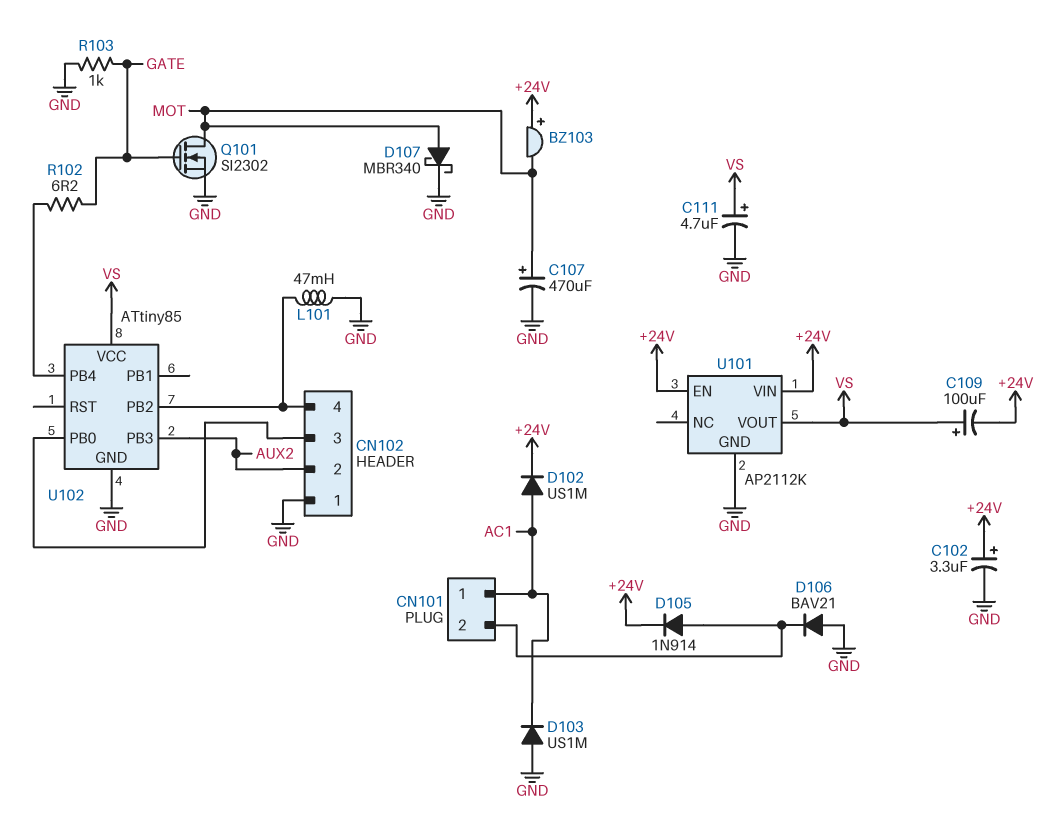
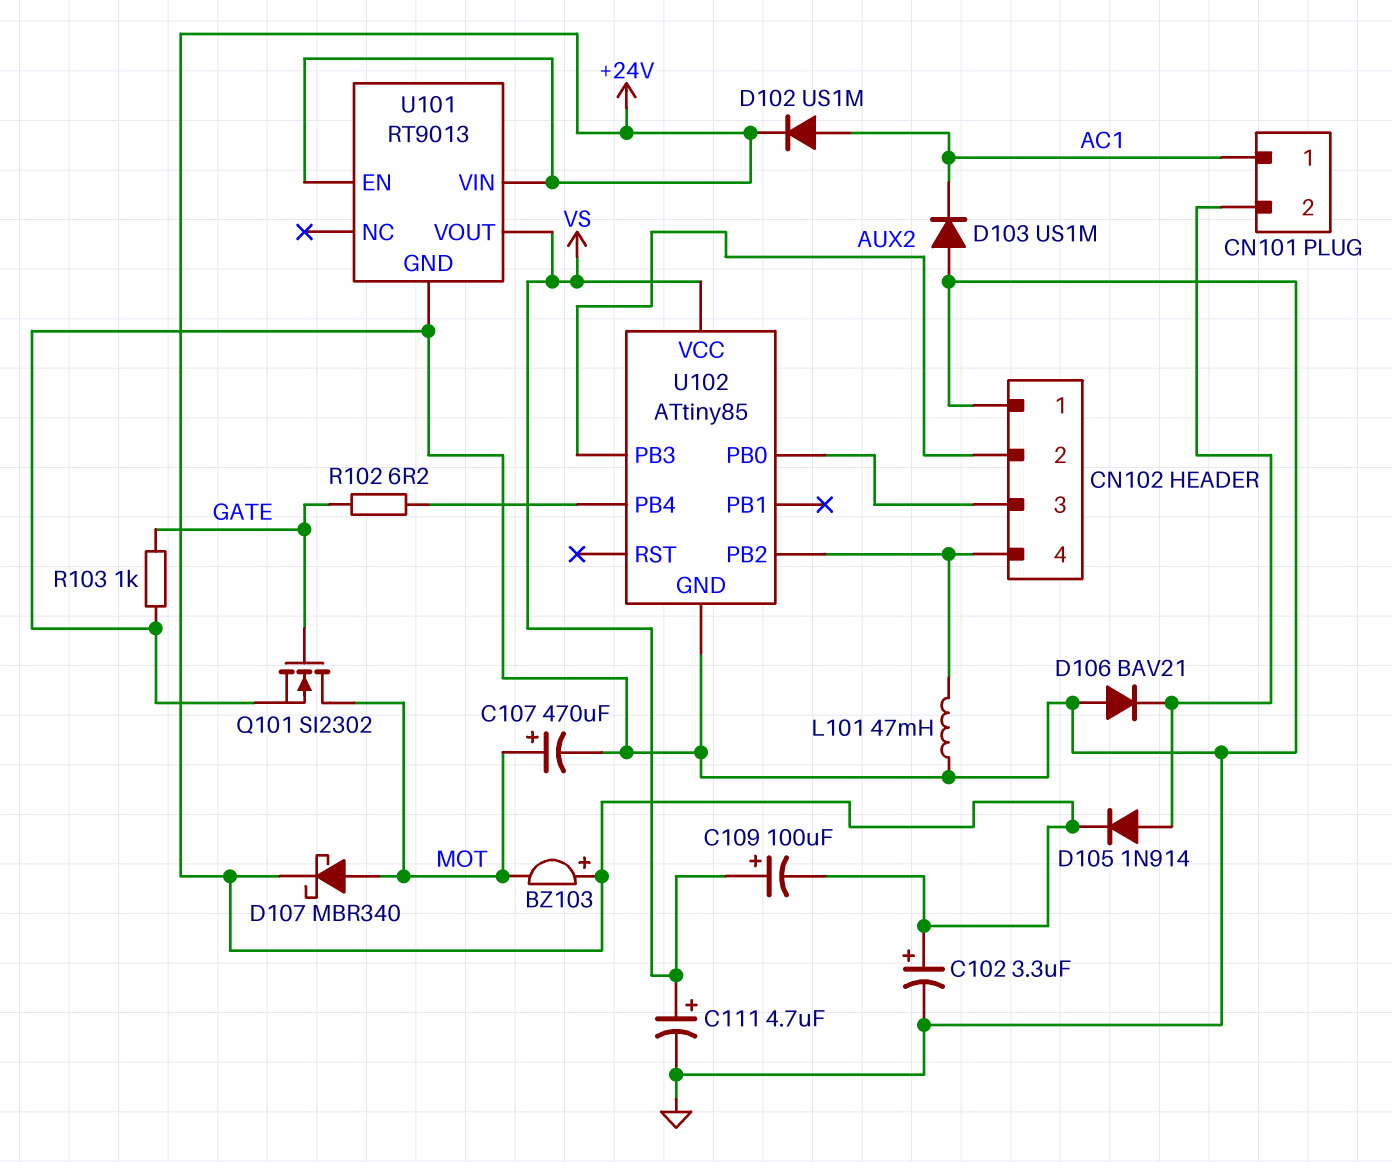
D107: schottky MBR340 (A MOT, K GND) -> schottky MBR340 (A MOT, K +24V)
U101: AP2112K -> RT9013

